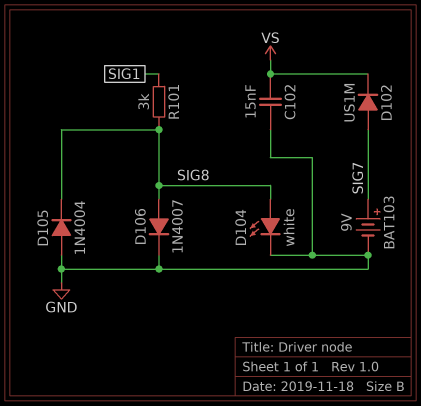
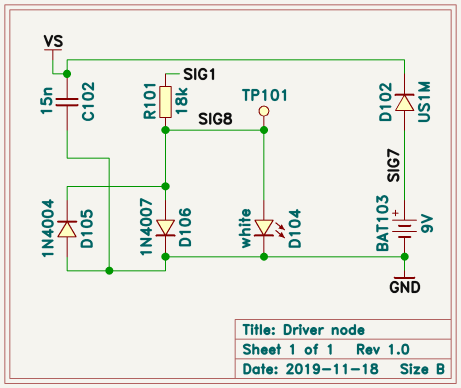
R101: 3k (SIG1, SIG8) -> 18k (SIG1, SIG8)
TP101: none -> test point (SIG8)

